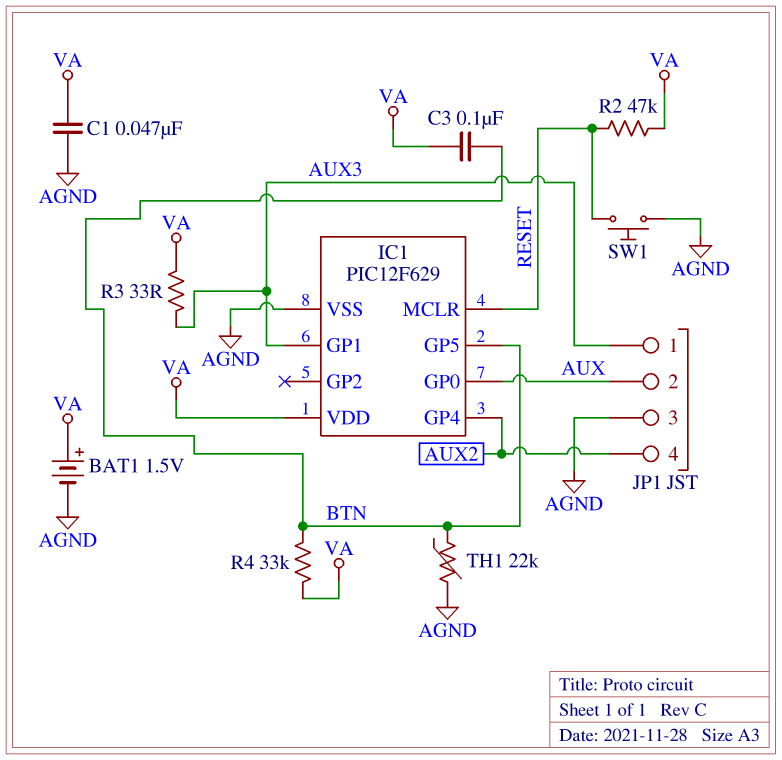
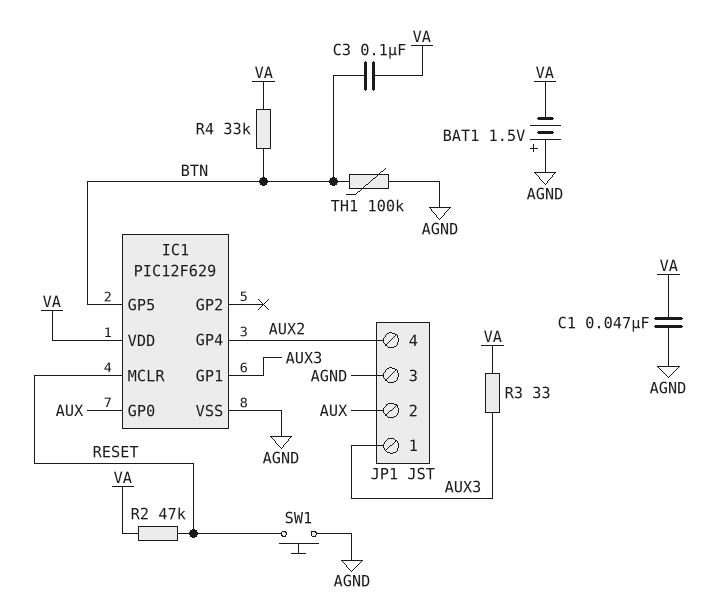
BAT1: 1.5V (plus VA, minus AGND) -> 1.5V (plus AGND, minus VA)
TH1: 22k (AGND, BTN) -> 100k (AGND, BTN)

